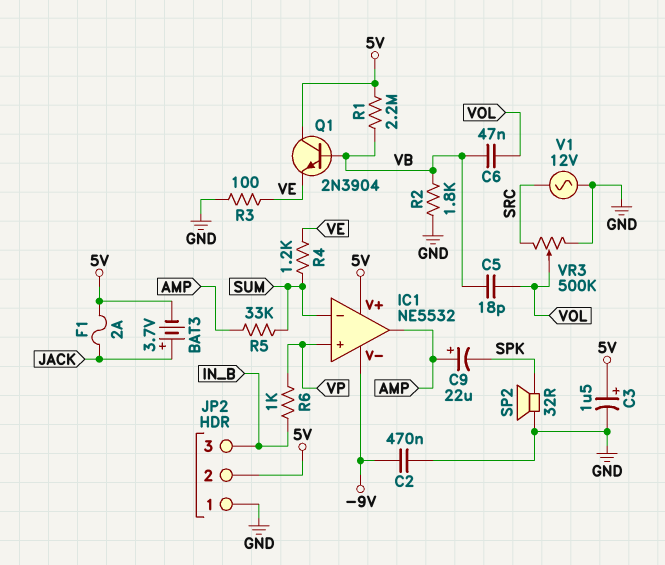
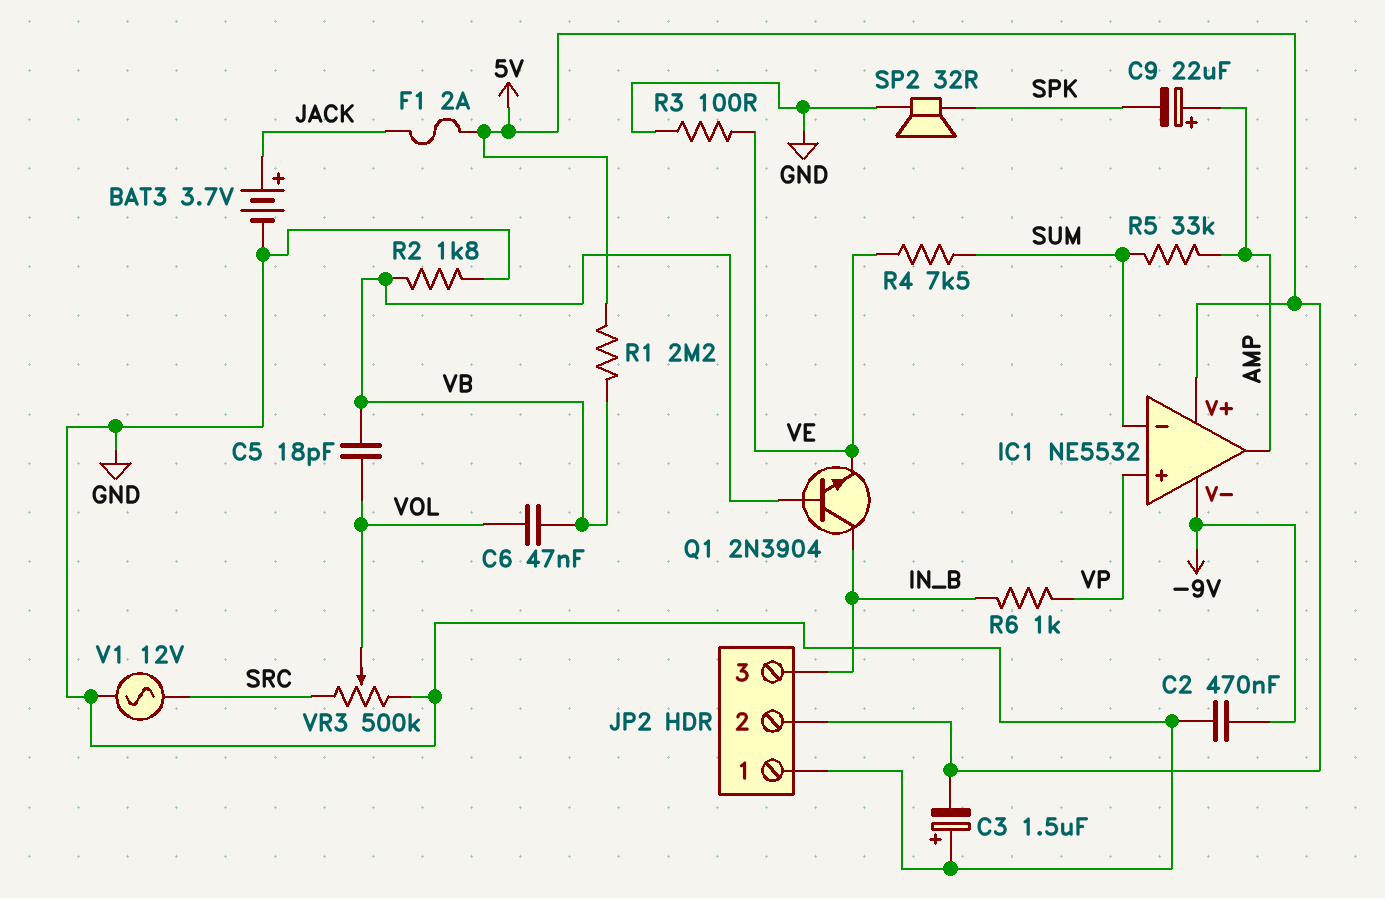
BAT3: 3.7V (plus JACK, minus 5V) -> 3.7V (plus JACK, minus GND)
C3: 1.5uF (plus 5V, minus GND) -> 1.5uF (plus GND, minus 5V)
Q1: NPN 2N3904 (B VB, C 5V, E VE) -> NPN 2N3904 (B VB, C IN_B, E VE)
R4: 1.2k (SUM, VE) -> 7.5k (SUM, VE)

